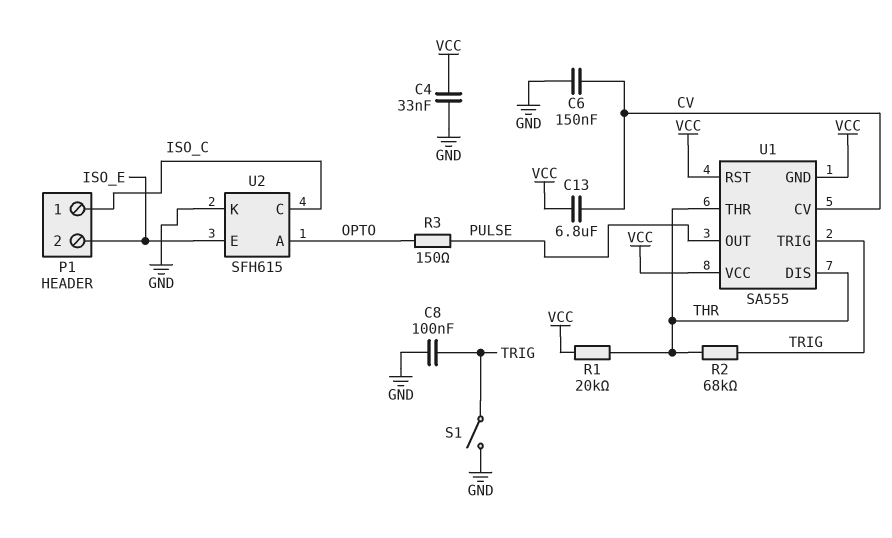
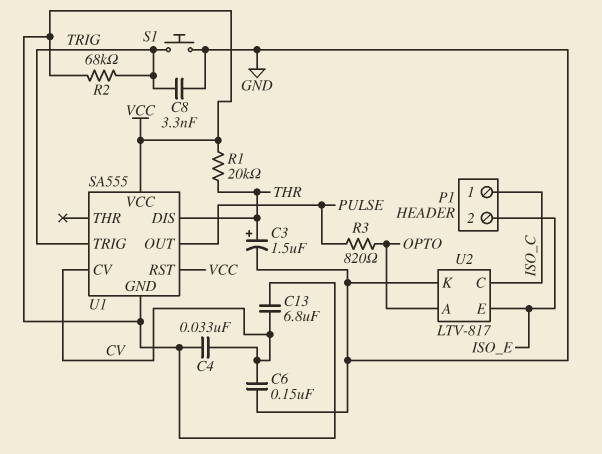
C3: none -> 1.5uF (plus THR, minus GND)
C4: 33nF (GND, VCC) -> 33nF (CV, VCC)
C8: 100nF (GND, TRIG) -> 3.3nF (GND, TRIG)
R2: 68k (THR, TRIG) -> 68k (TRIG, VCC)
R3: 150 (OPTO, PULSE) -> 820 (OPTO, PULSE)
S1: switch (GND, TRIG) -> button (GND, TRIG)
U1 pin THR: THR -> none
U2: SFH615 -> LTV-817

